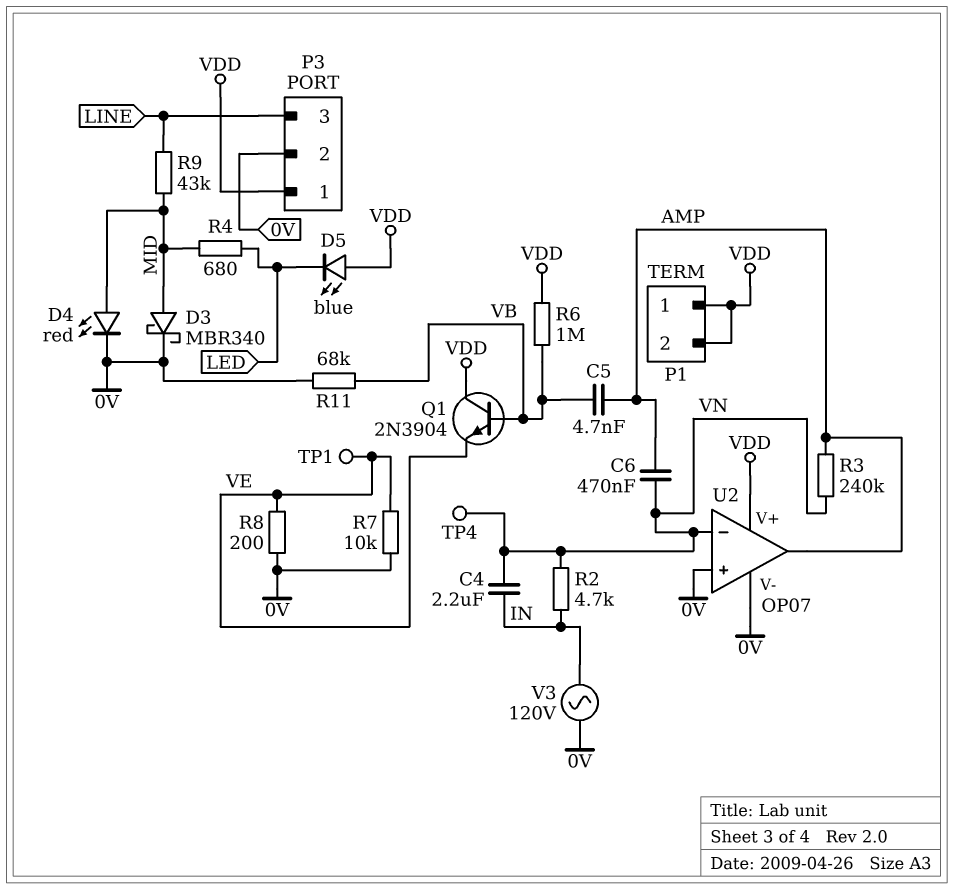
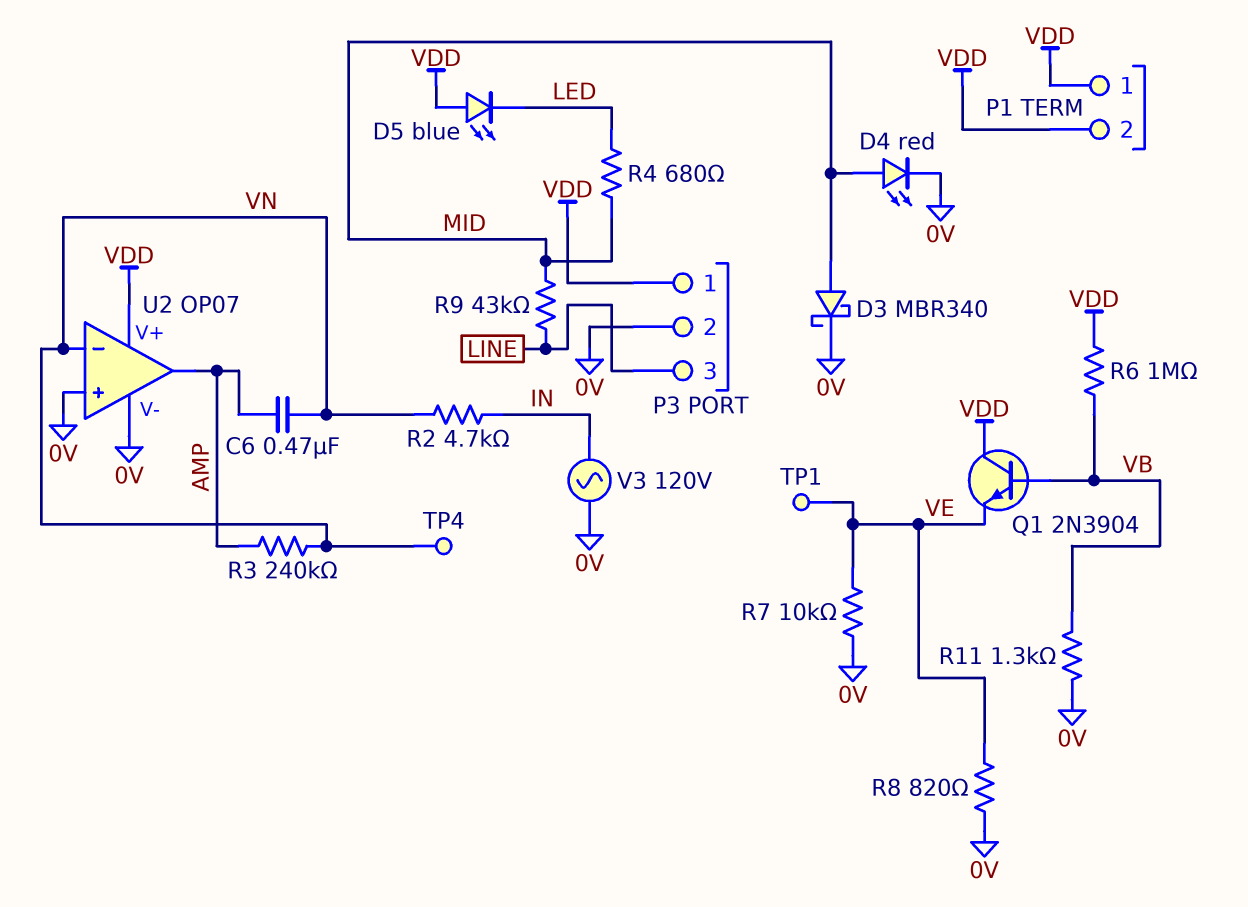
C4: 2.2uF (IN, VN) -> none
C5: 4.7nF (AMP, VB) -> none
R8: 200 (0V, VE) -> 820 (0V, VE)
R11: 68k (0V, VB) -> 1.3k (0V, VB)

